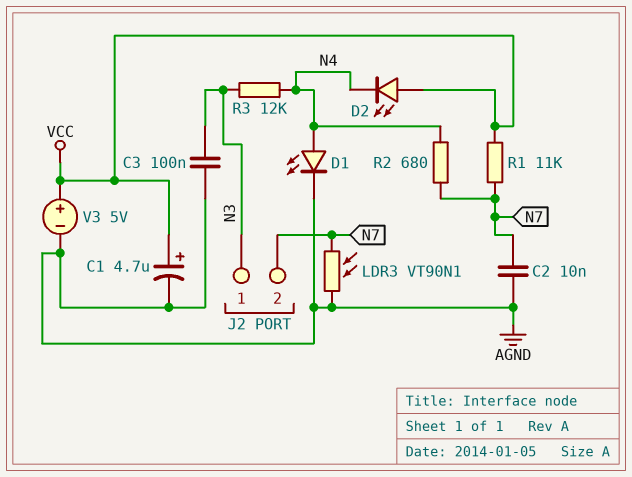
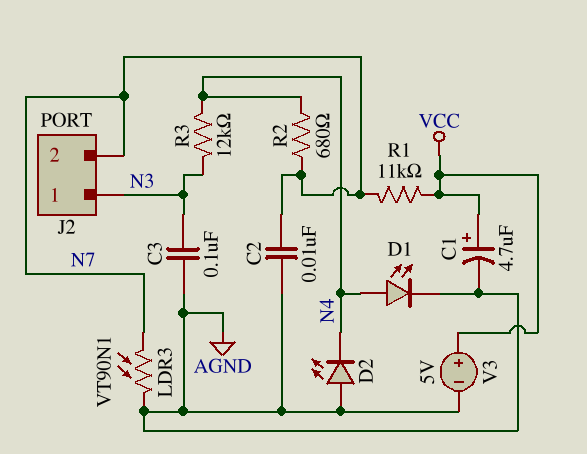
D2: LED (A VCC, K N4) -> LED (A AGND, K N4)

